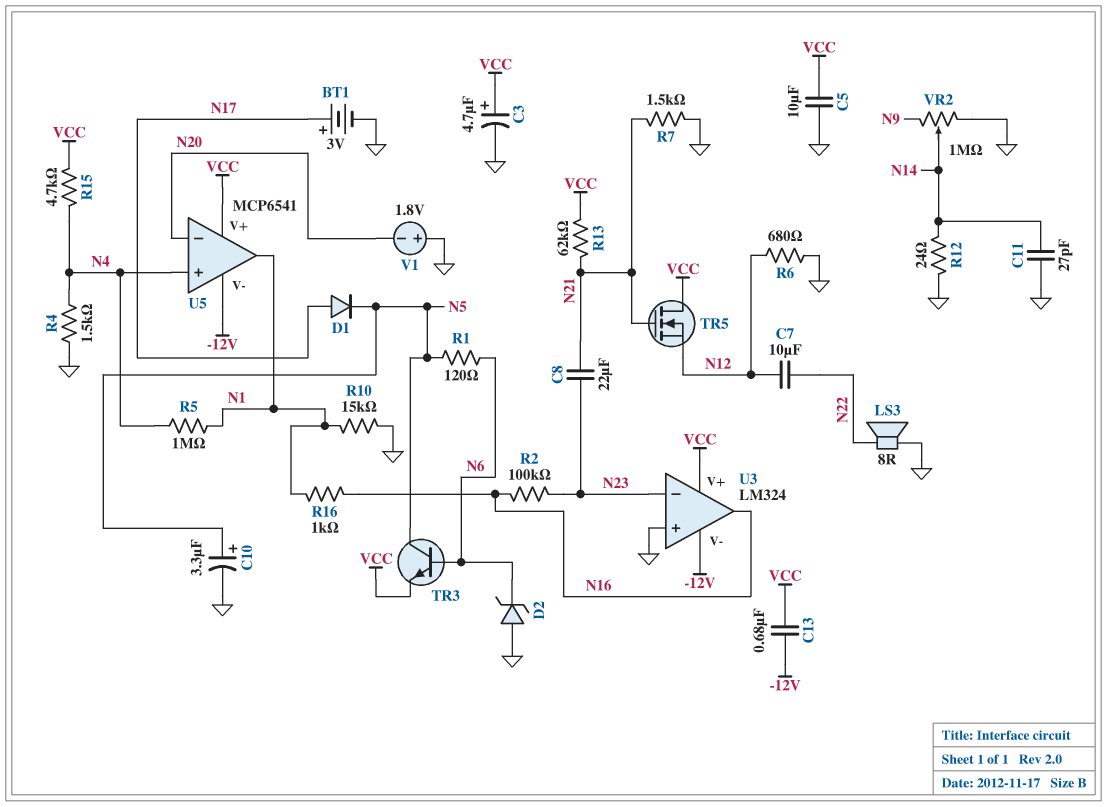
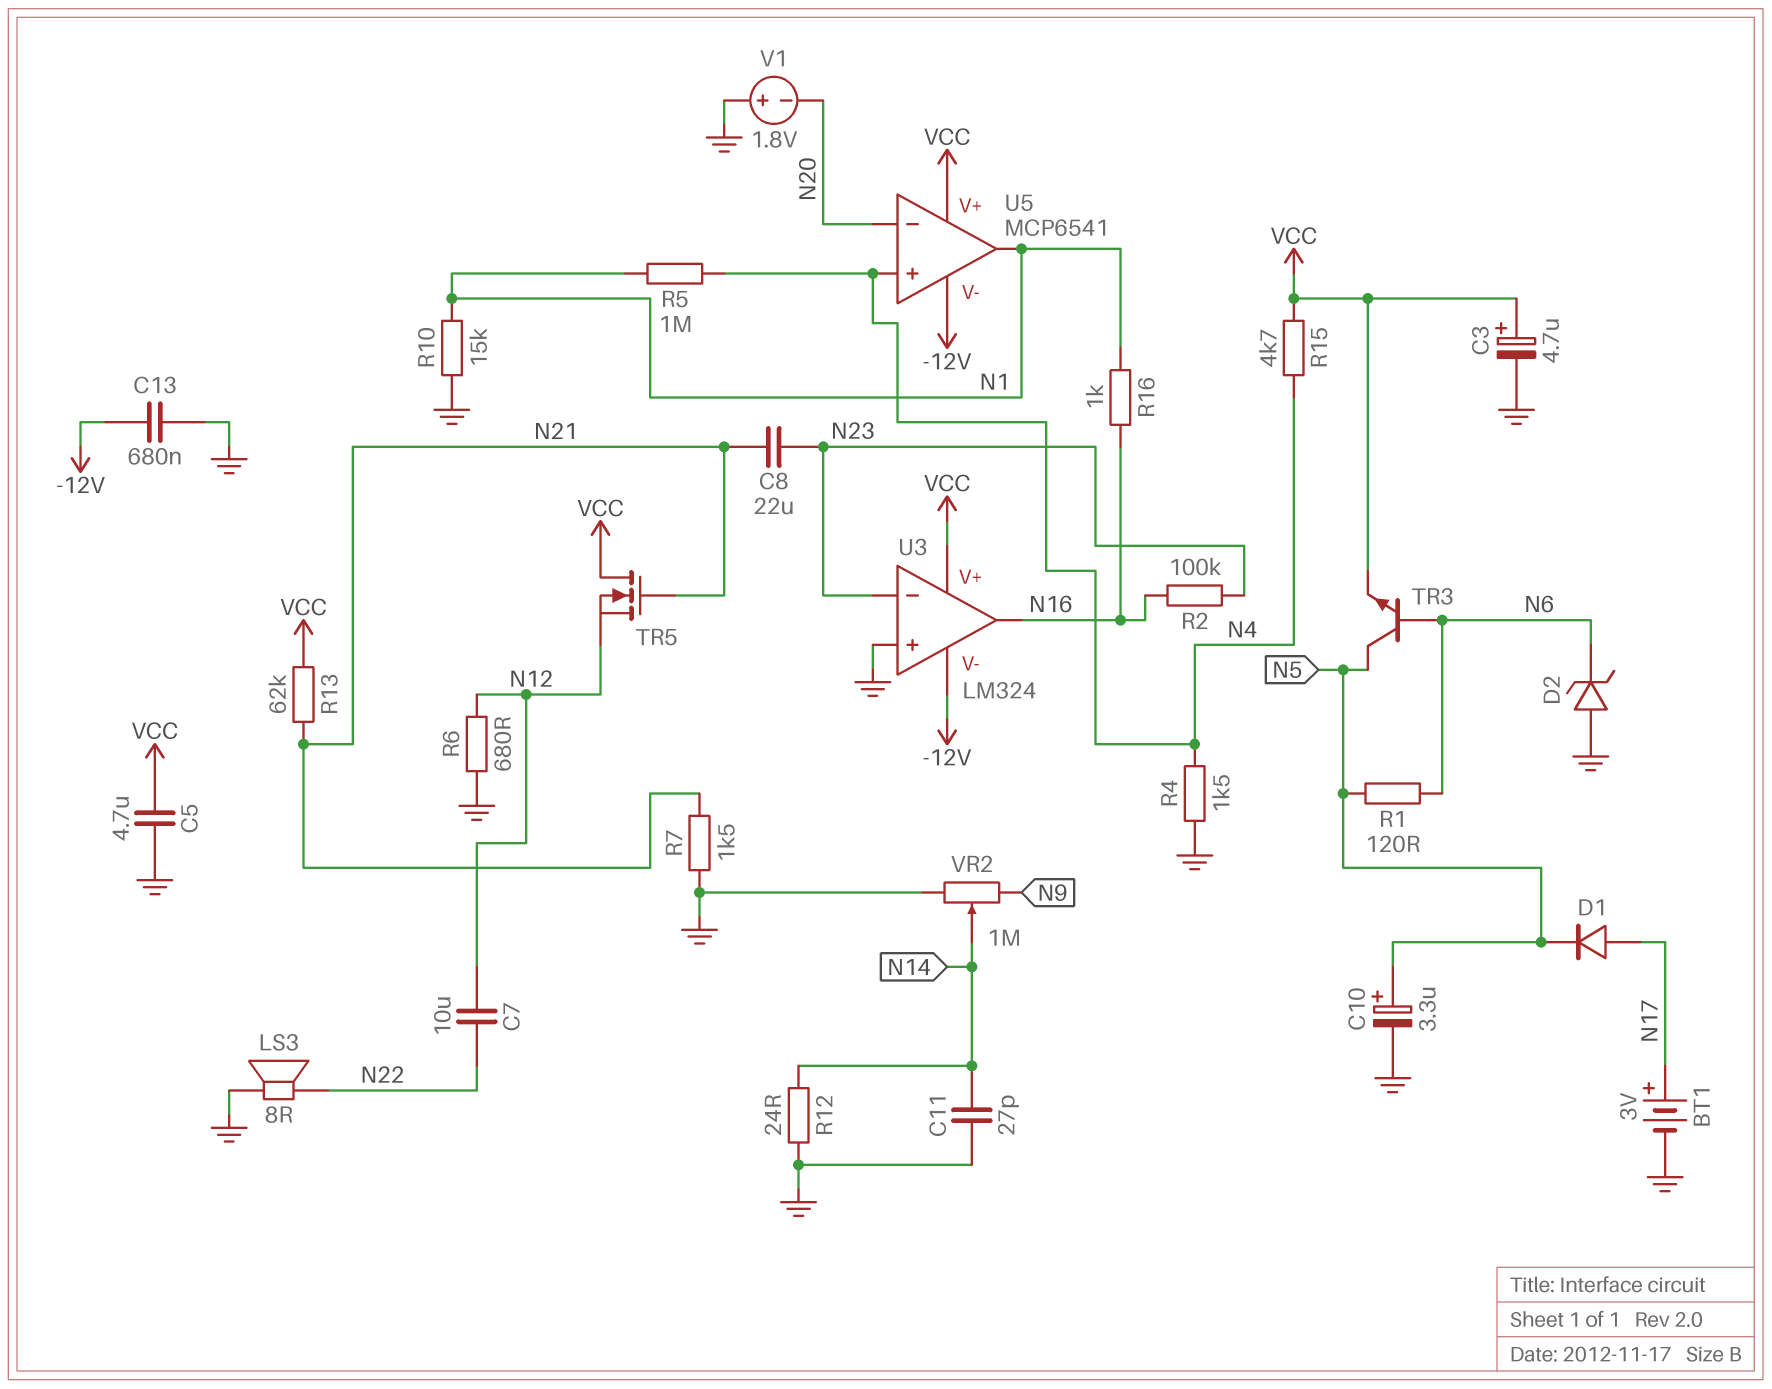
C5: 10uF (GND, VCC) -> 4.7uF (GND, VCC)
C13: 680nF (-12V, VCC) -> 680nF (-12V, GND)

